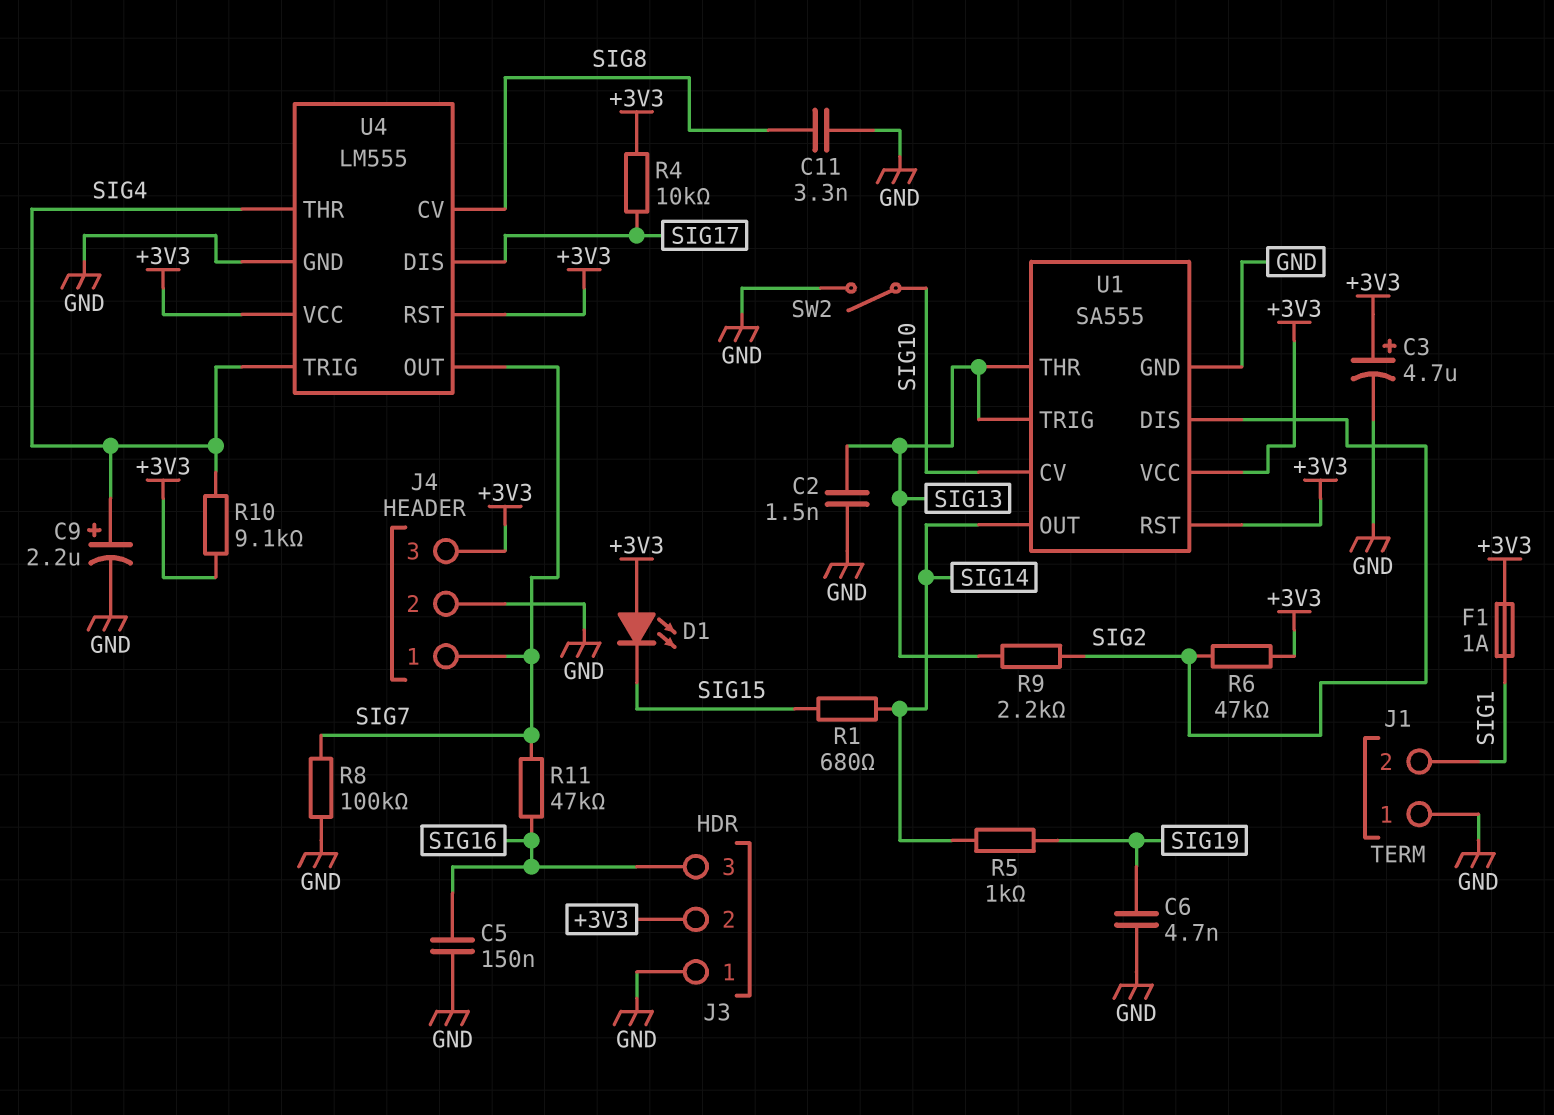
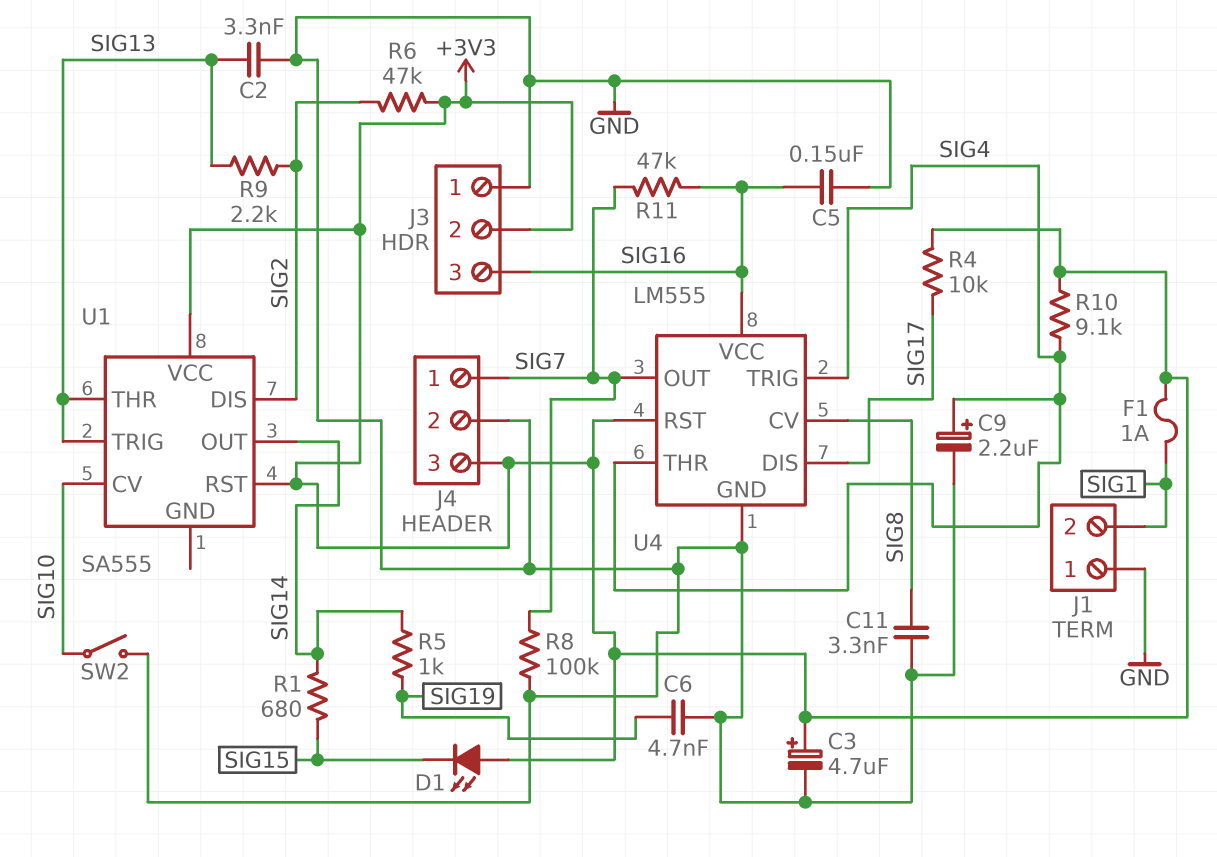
C2: 1.5nF (GND, SIG13) -> 3.3nF (GND, SIG13)
U1 pin GND: GND -> none
U4 pin VCC: +3V3 -> SIG16

